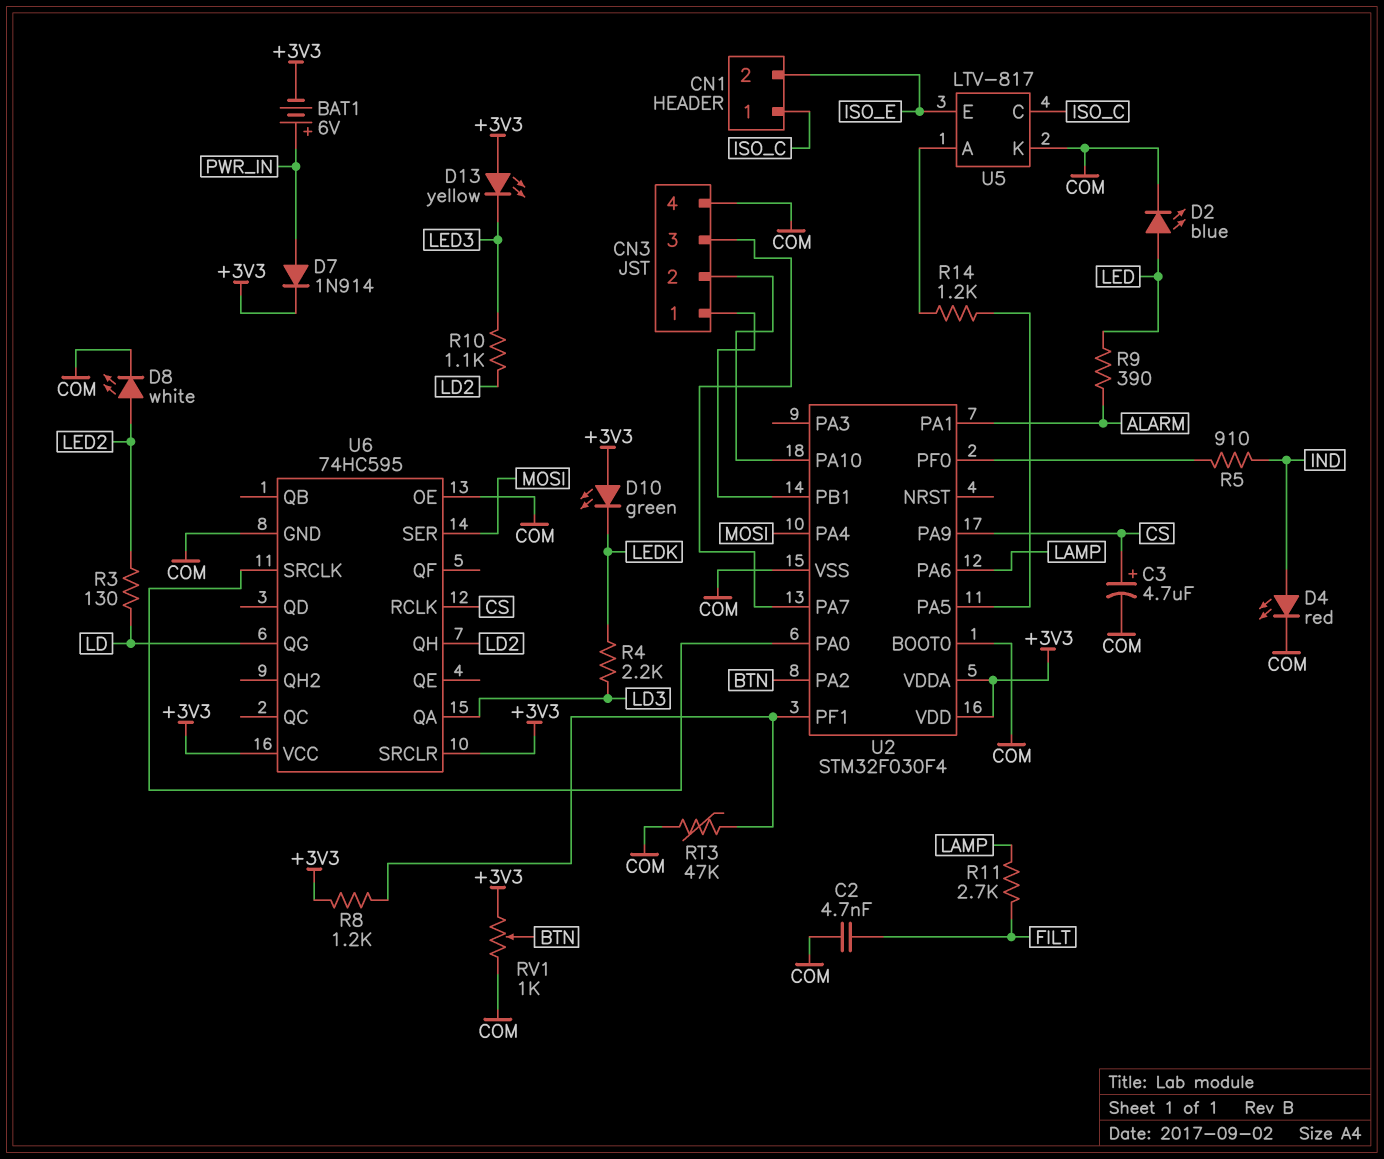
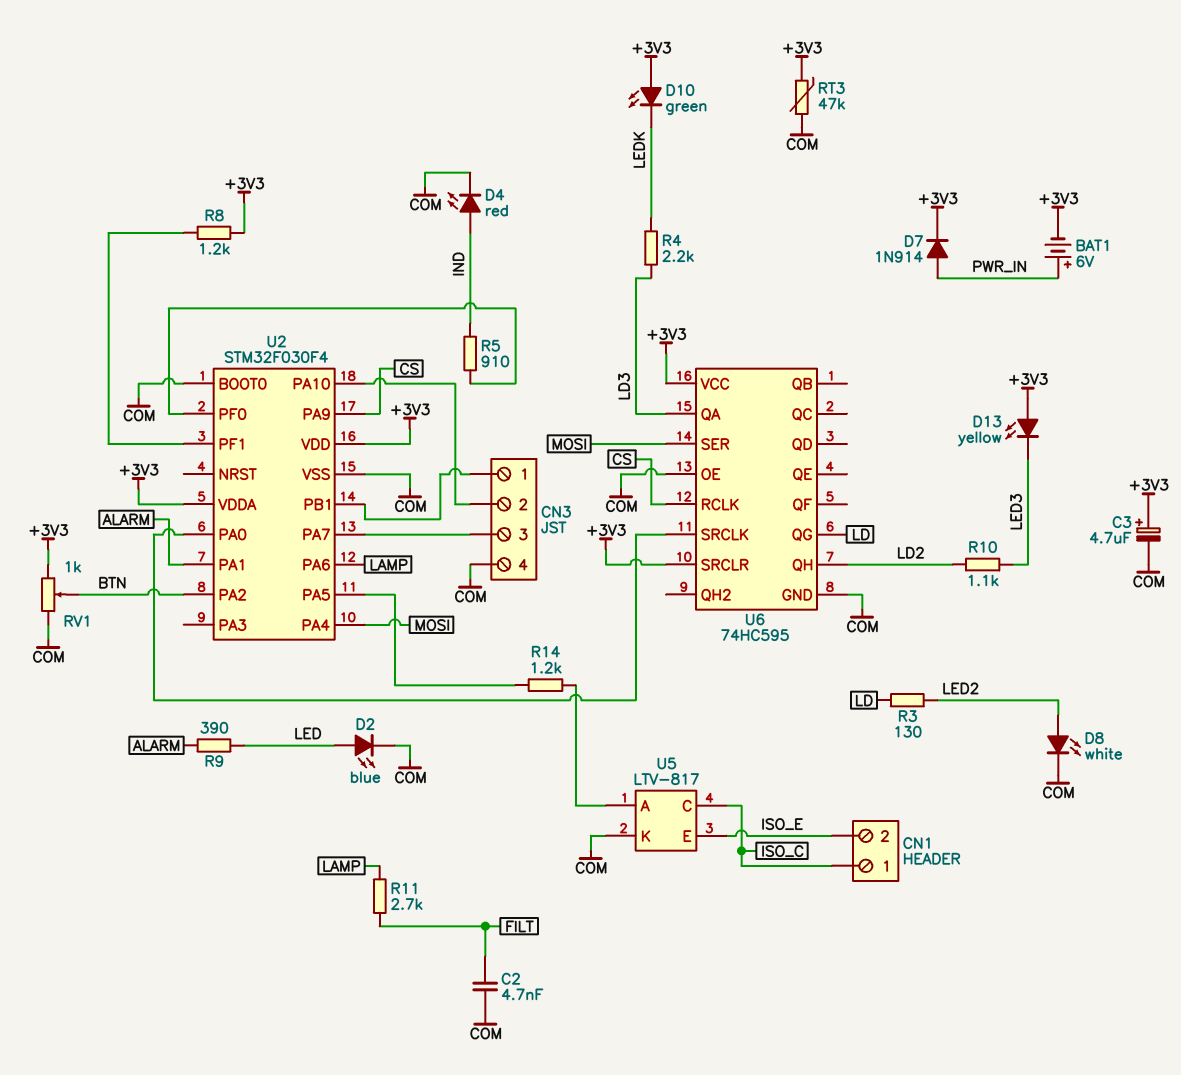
C3: 4.7uF (plus CS, minus COM) -> 4.7uF (plus +3V3, minus COM)
RT3: 47k (COM, U2/PF1) -> 47k (+3V3, COM)

